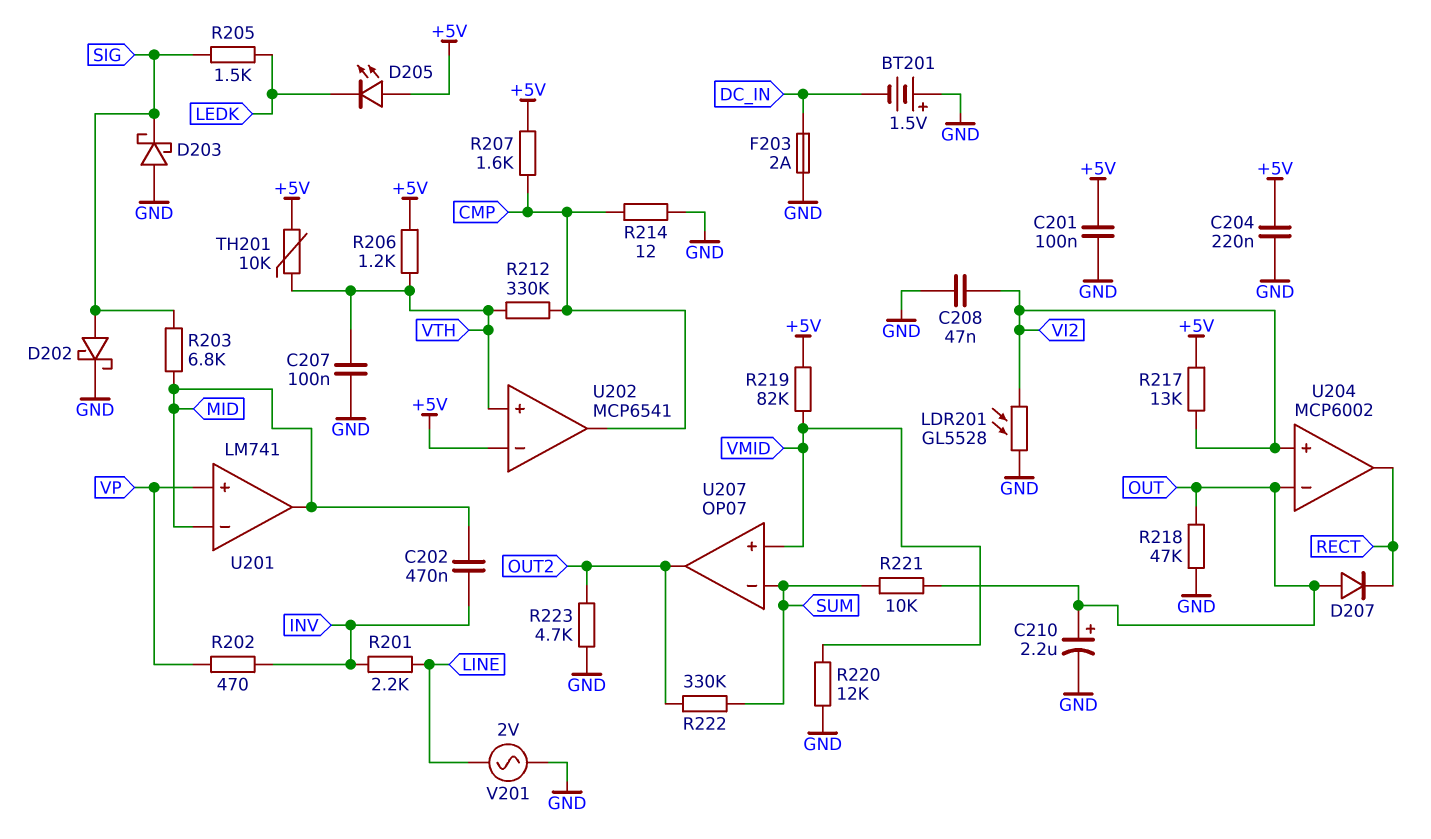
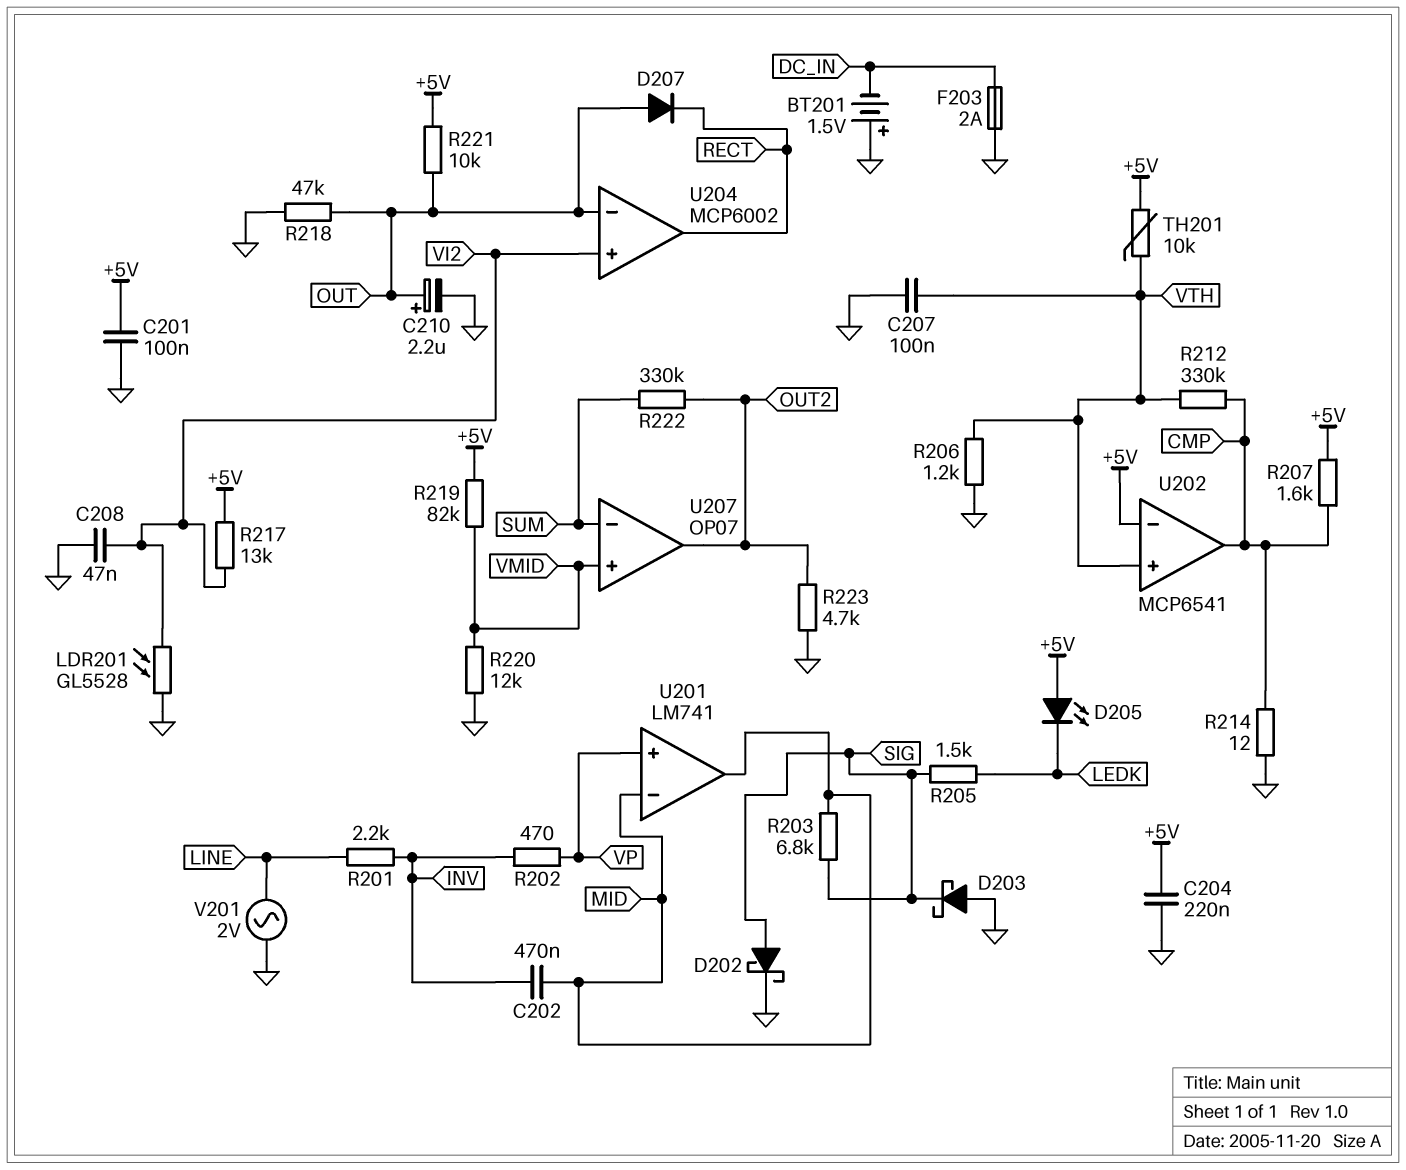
R206: 1.2k (+5V, VTH) -> 1.2k (GND, VTH)
R221: 10k (OUT, SUM) -> 10k (+5V, OUT)

